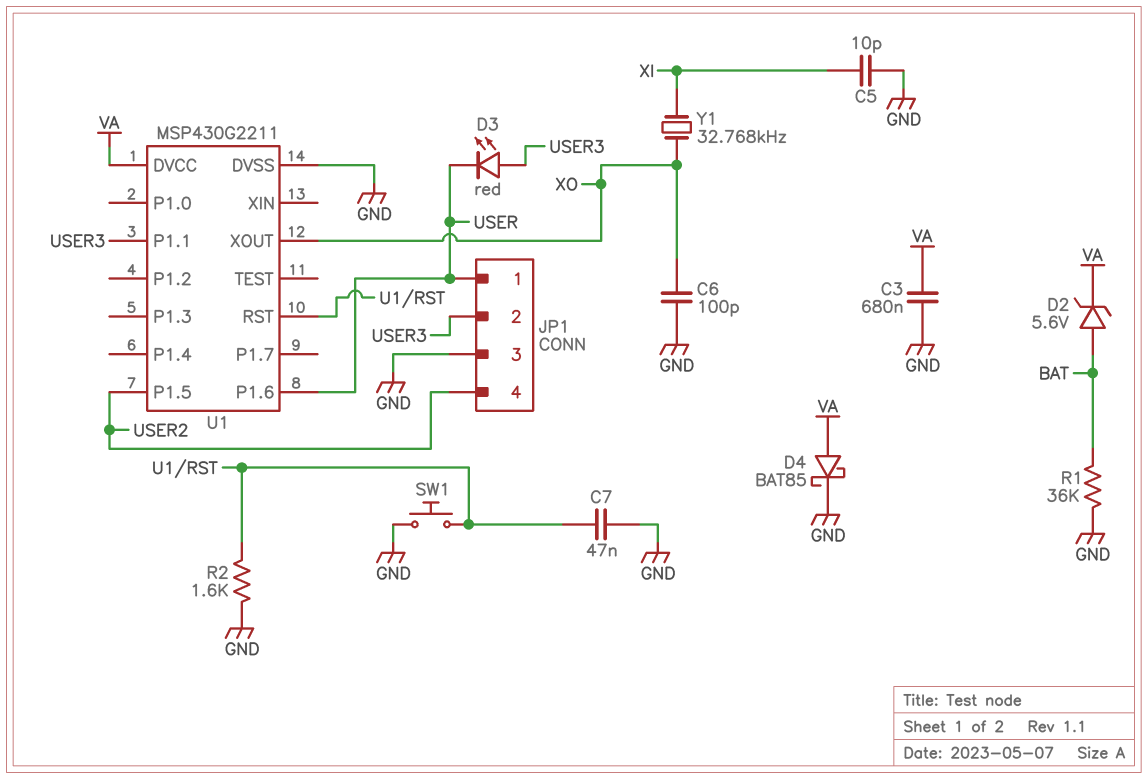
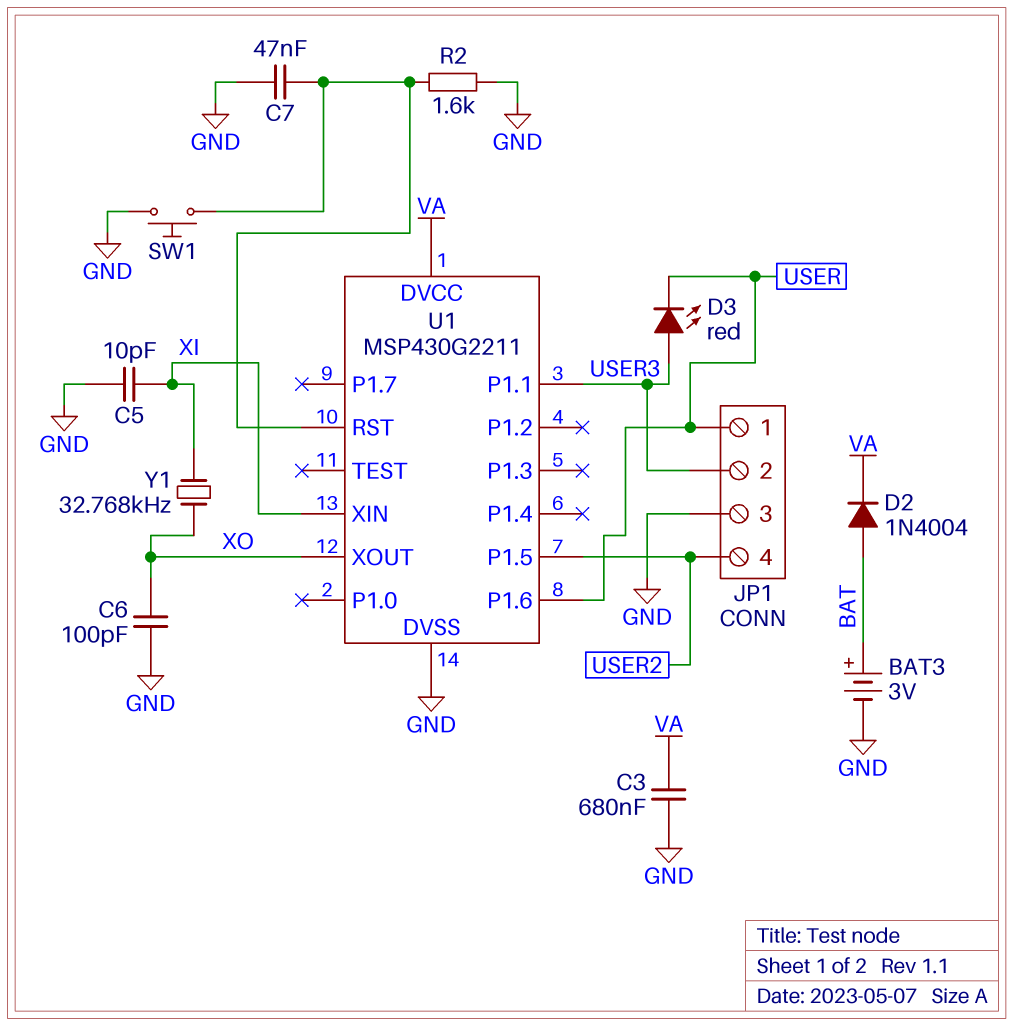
BAT3: none -> 3V (plus BAT, minus GND)
D2: zener 5.6V (A BAT, K VA) -> diode 1N4004 (A BAT, K VA)
D4: schottky BAT85 (A VA, K GND) -> none
R1: 36k (BAT, GND) -> none
U1 pin XIN: none -> XI

